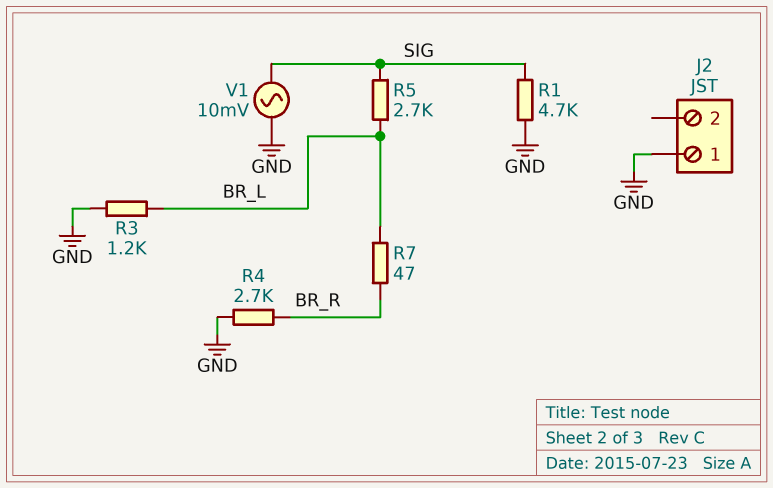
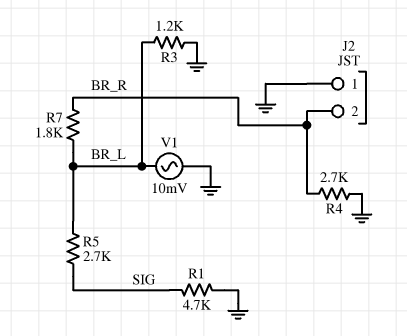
J2 pin 2: none -> BR_R
R7: 47 (BR_L, BR_R) -> 1.8k (BR_L, BR_R)
V1: AC 10mV (GND, SIG) -> AC 10mV (BR_L, GND)

